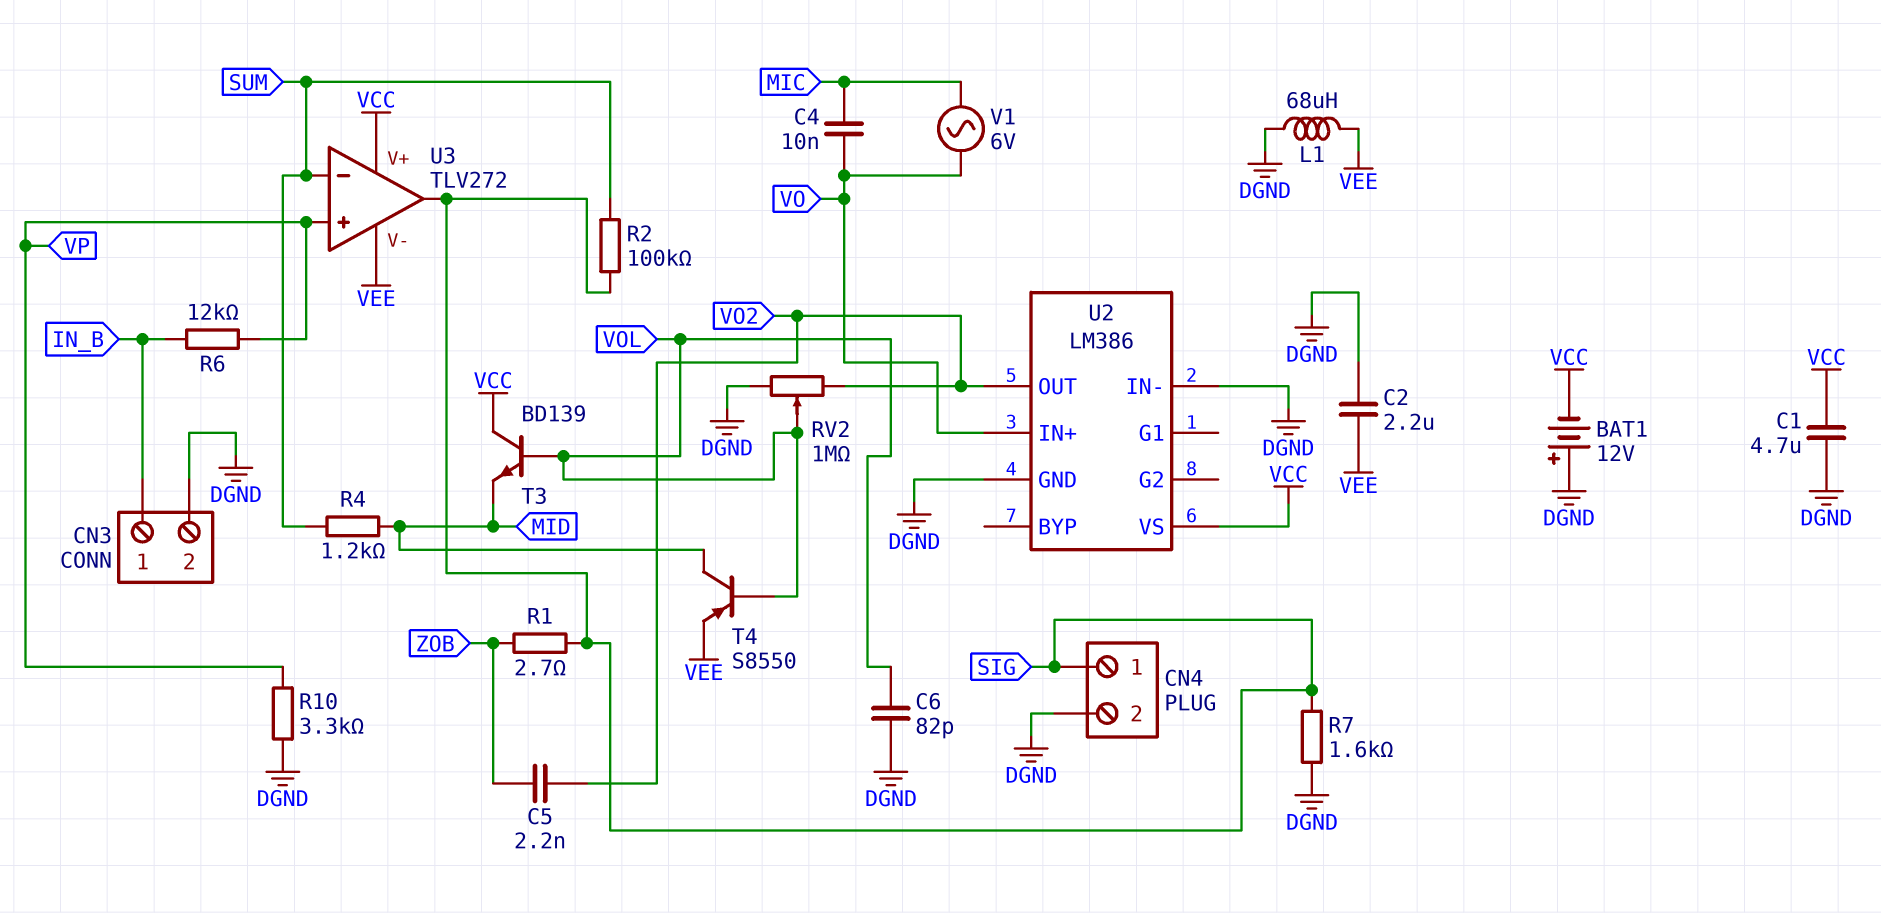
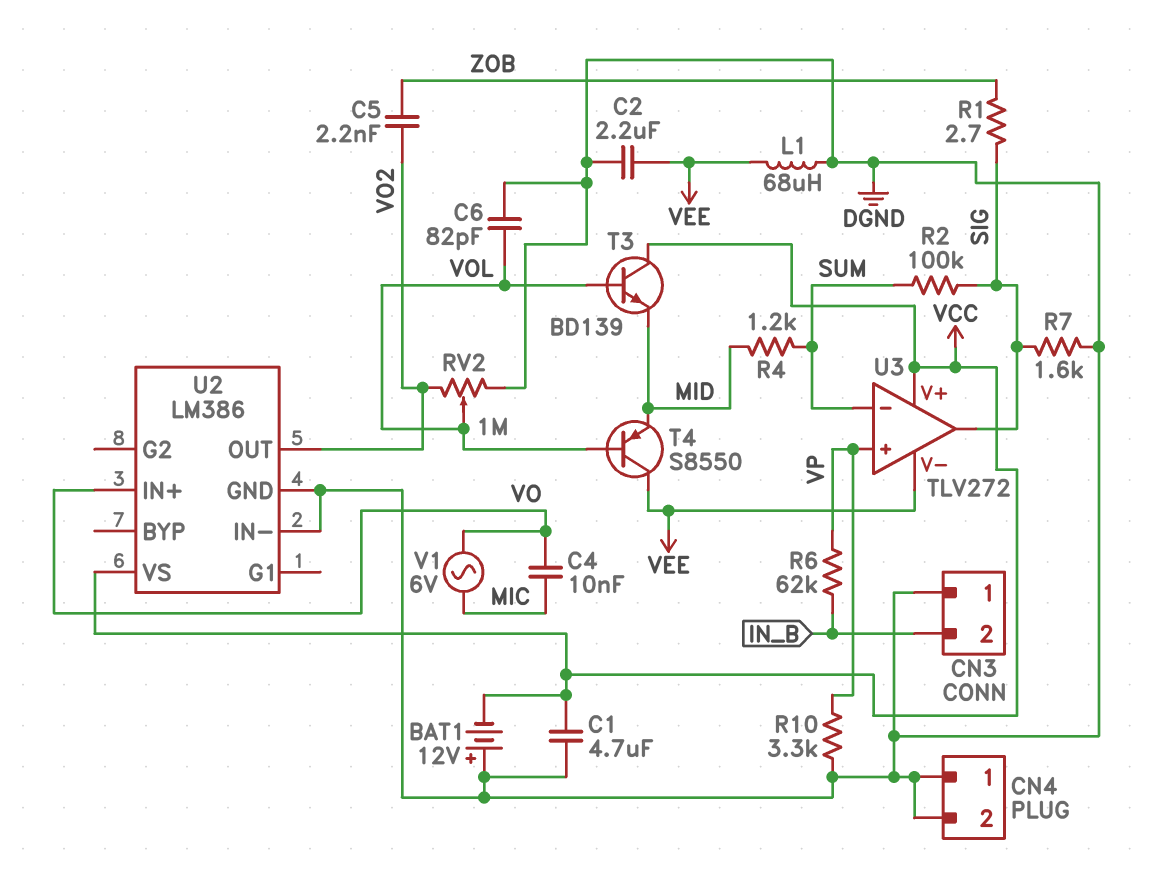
CN3 pin 1: IN_B -> DGND
CN3 pin 2: DGND -> IN_B
CN4 pin 1: SIG -> DGND
R6: 12k (IN_B, VP) -> 62k (IN_B, VP)
T4: PNP S8550 (B VOL, C MID, E VEE) -> PNP S8550 (B VOL, C VEE, E MID)

